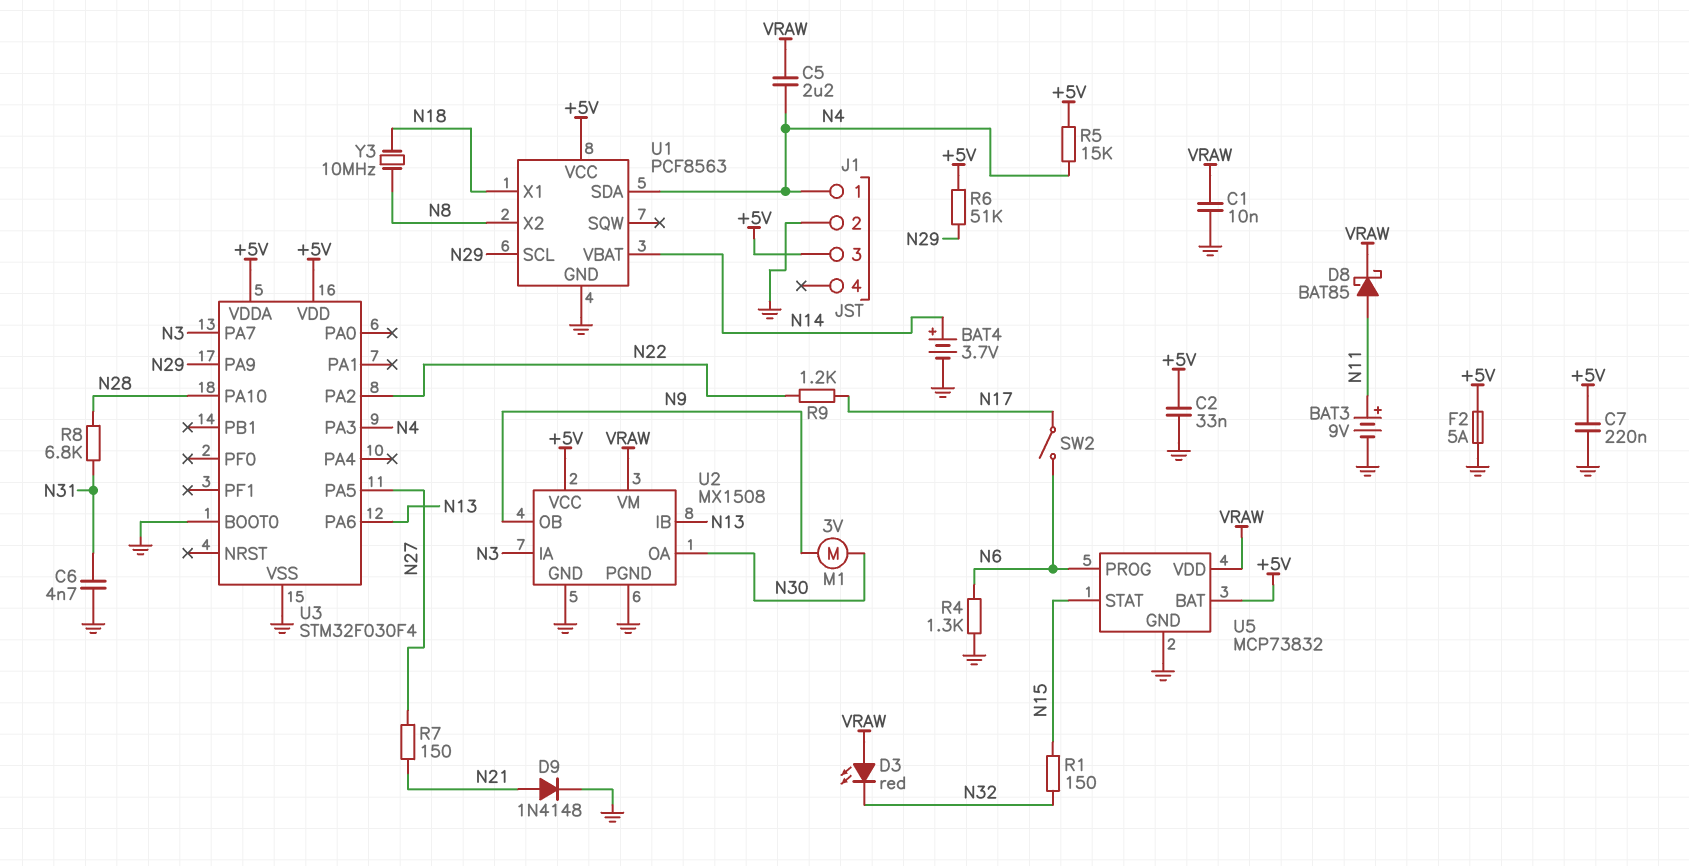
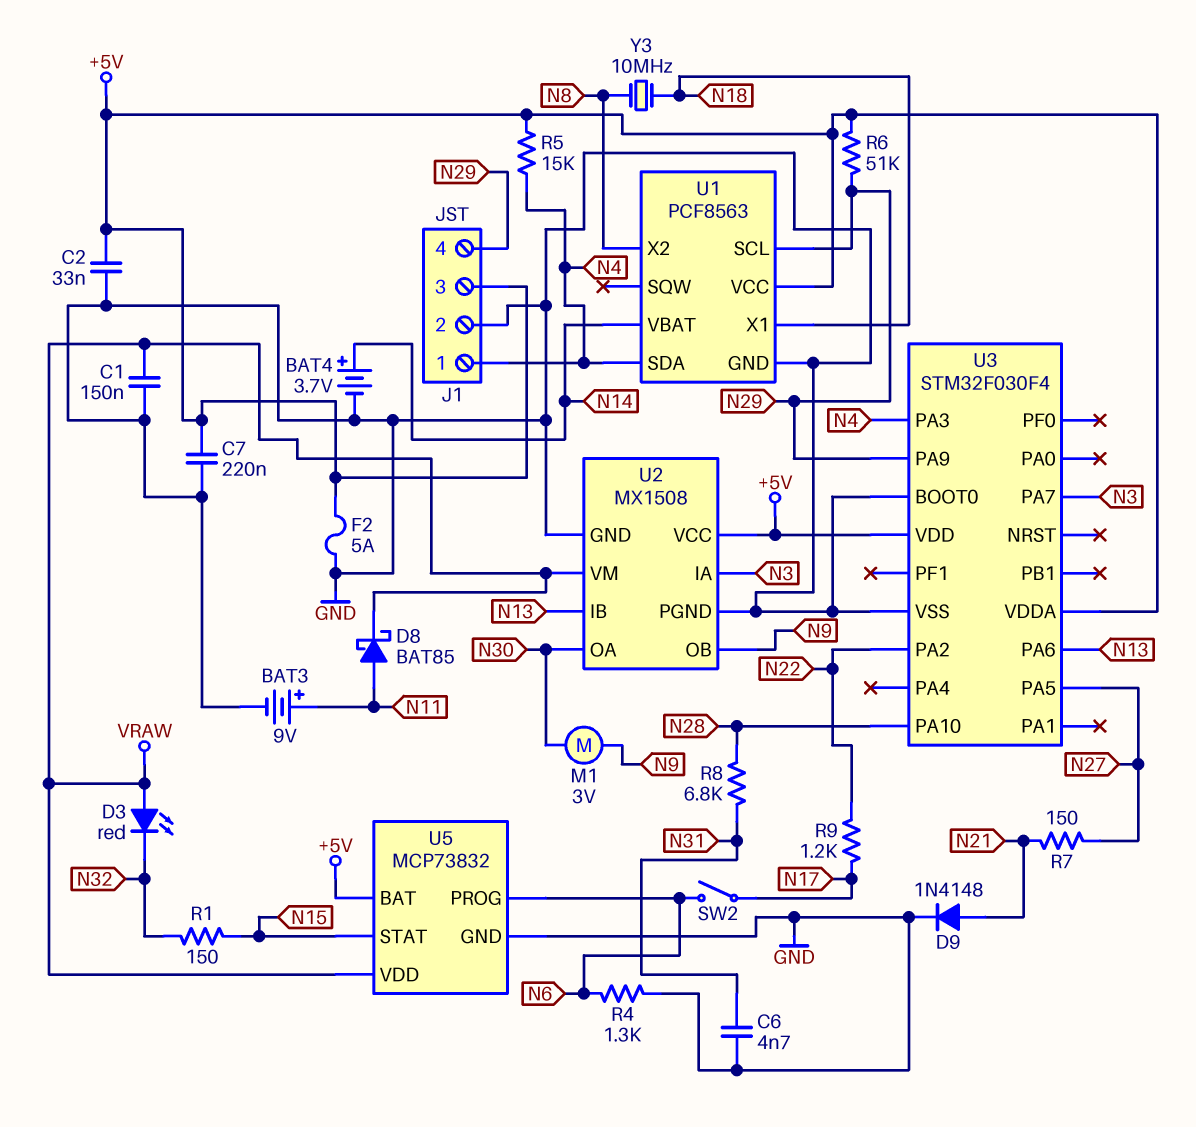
C1: 10nF (GND, VRAW) -> 150nF (GND, VRAW)
C5: 2.2uF (N4, VRAW) -> none
J1 pin 4: none -> N29

